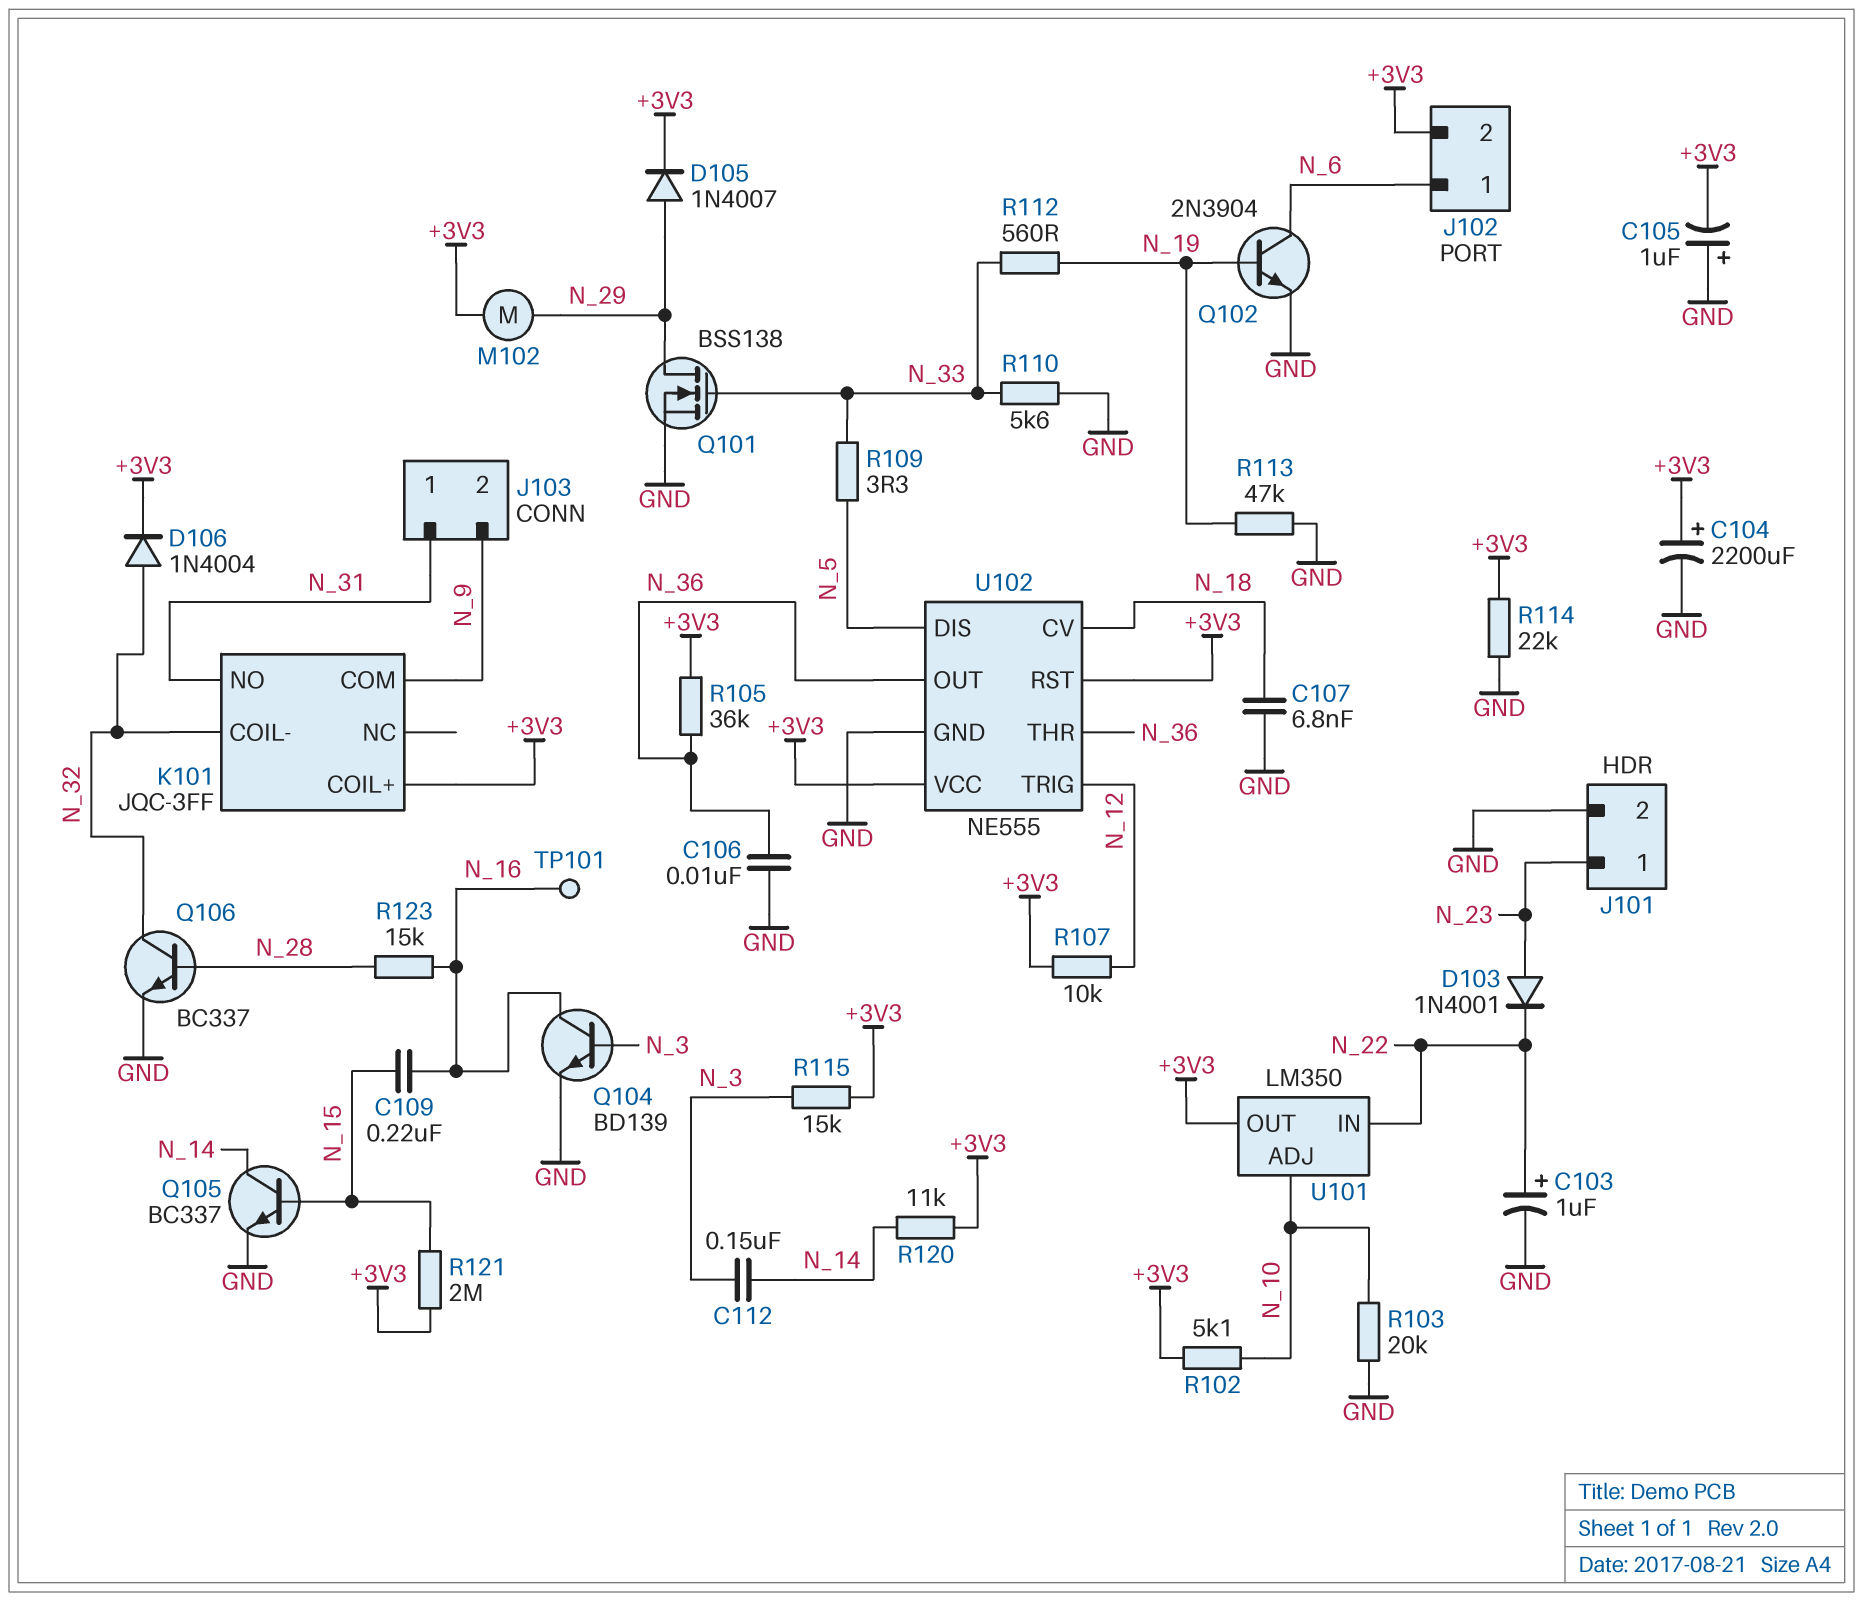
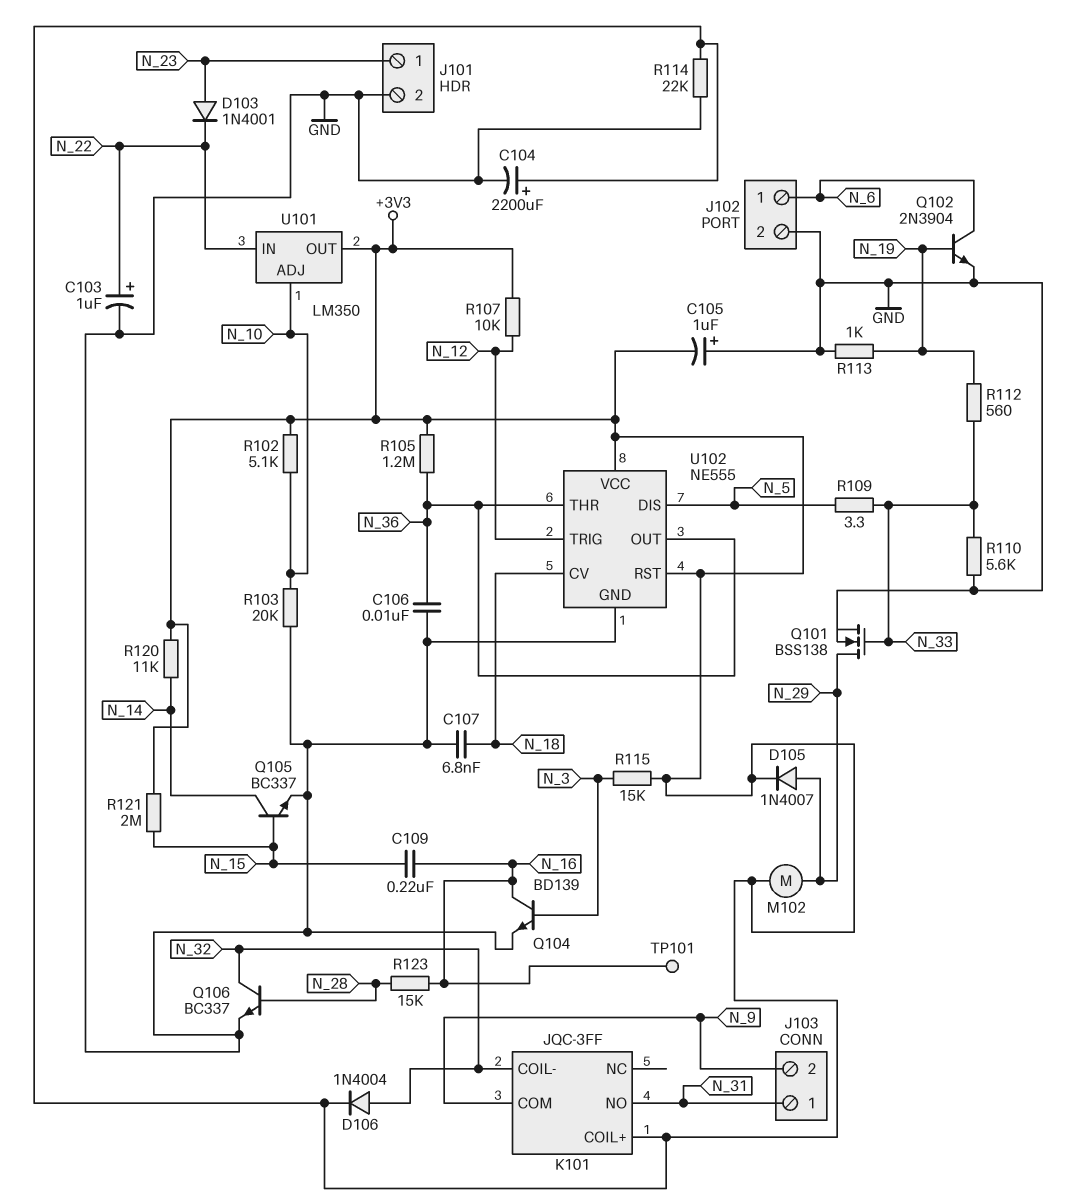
C112: 150nF (N_3, N_14) -> none
J102 pin 2: +3V3 -> GND
R105: 36k (+3V3, N_36) -> 1.2M (+3V3, N_36)
R113: 47k (GND, N_19) -> 1k (GND, N_19)

